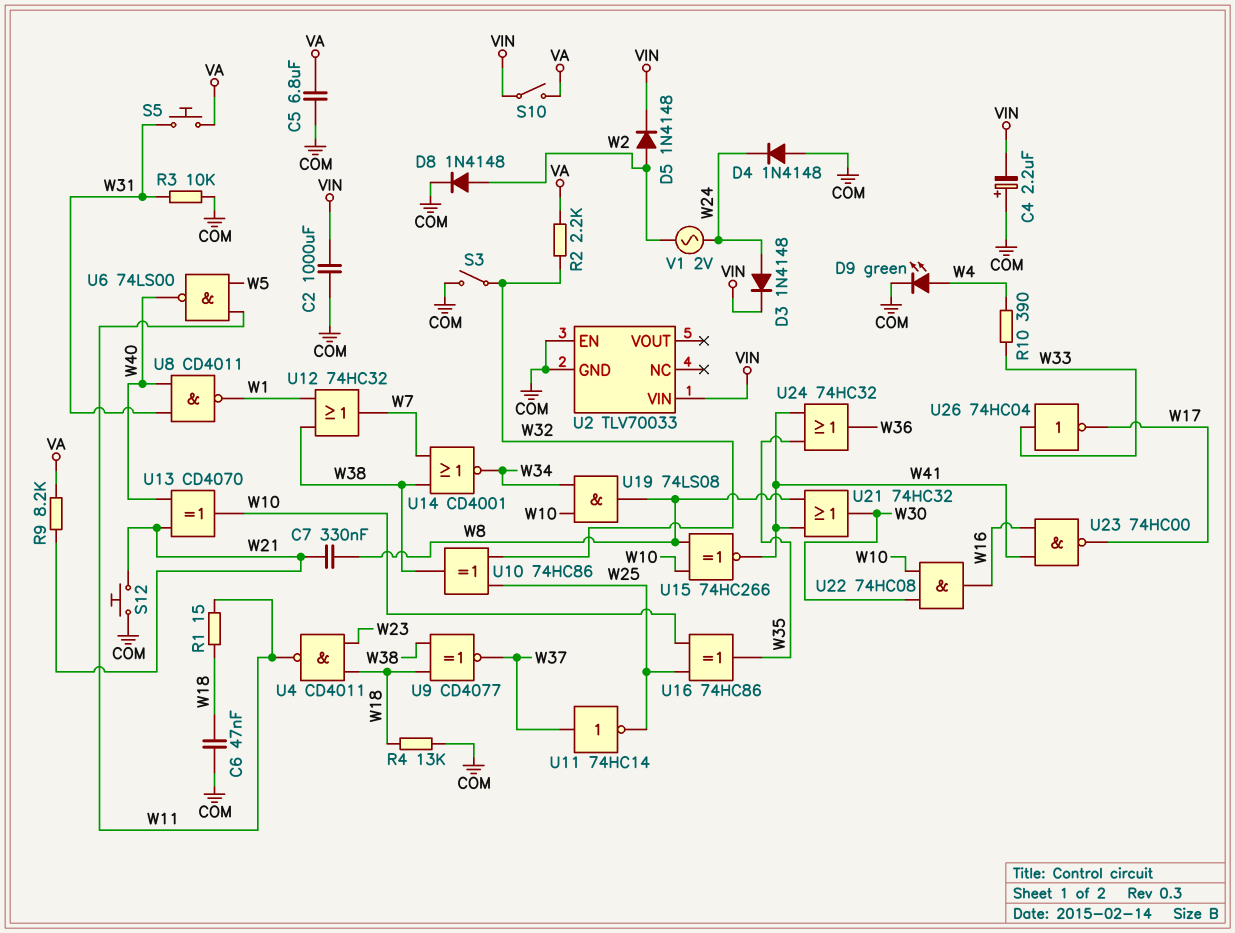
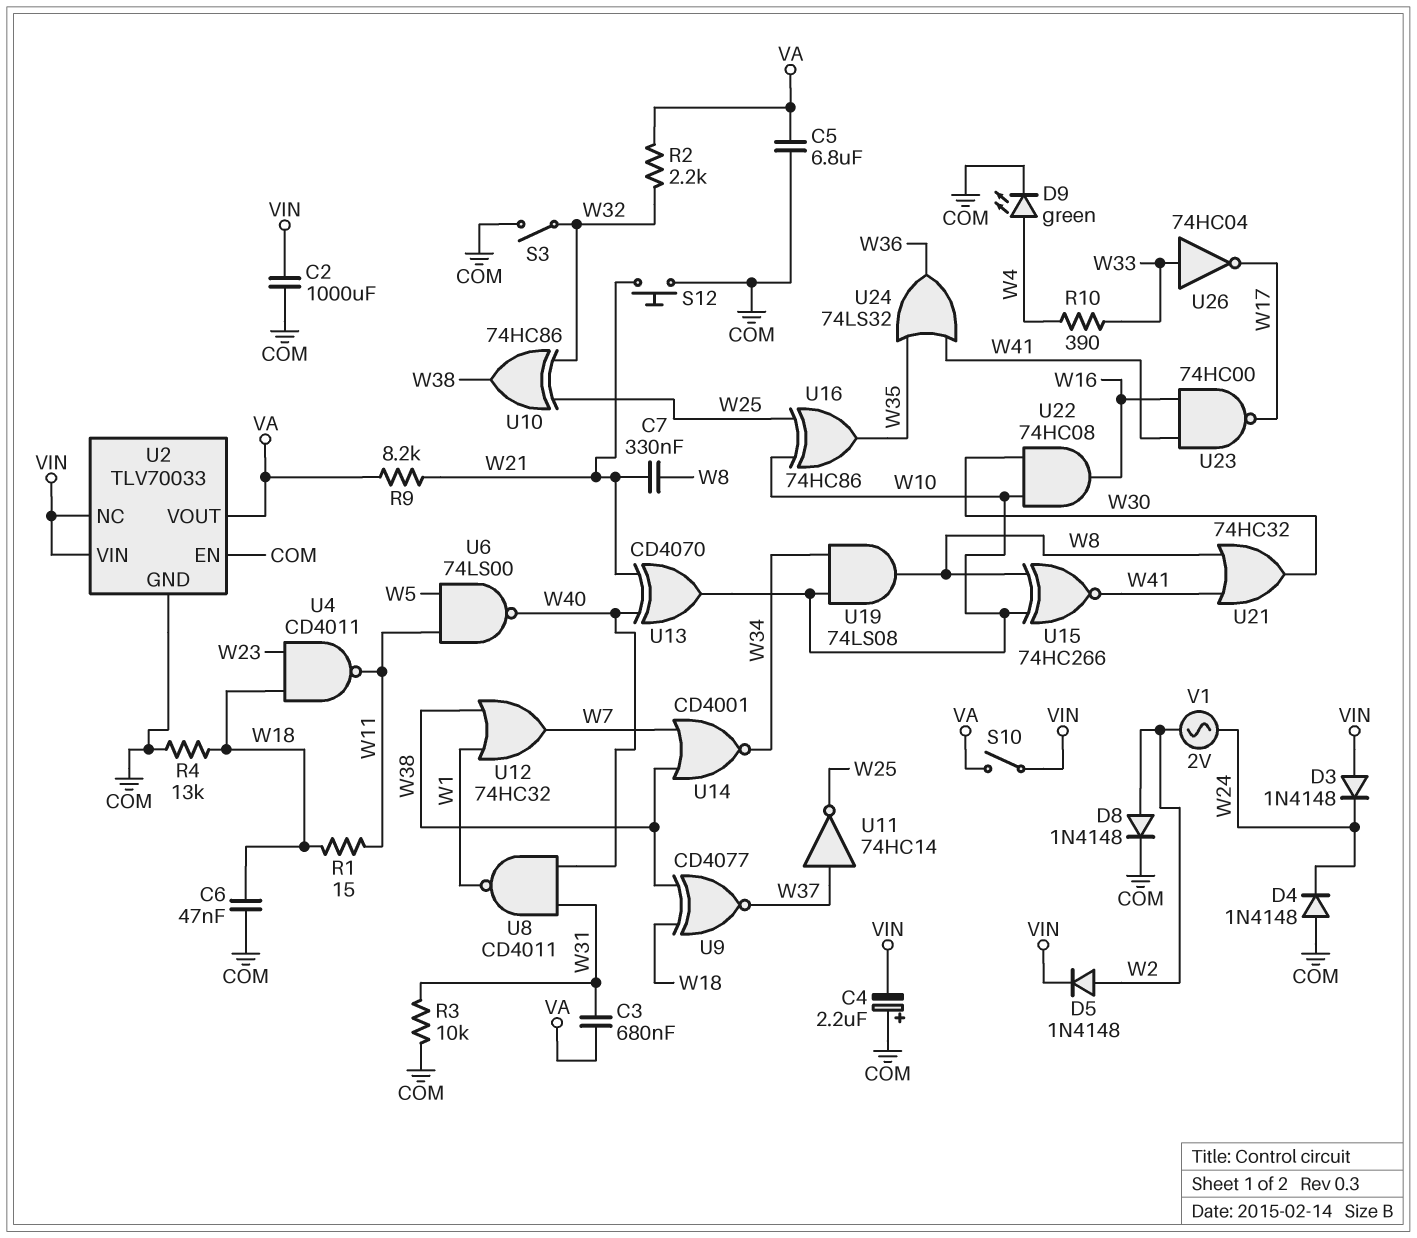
C3: none -> 680nF (VA, W31)
D3: diode 1N4148 (A W24, K VIN) -> diode 1N4148 (A VIN, K W24)
S5: button (VA, W31) -> none
U2 pin NC: none -> VIN
U2 pin VOUT: none -> VA
U24: OR 74HC32 (in W35, in W41, out W36) -> OR 74LS32 (in W35, in W41, out W36)

